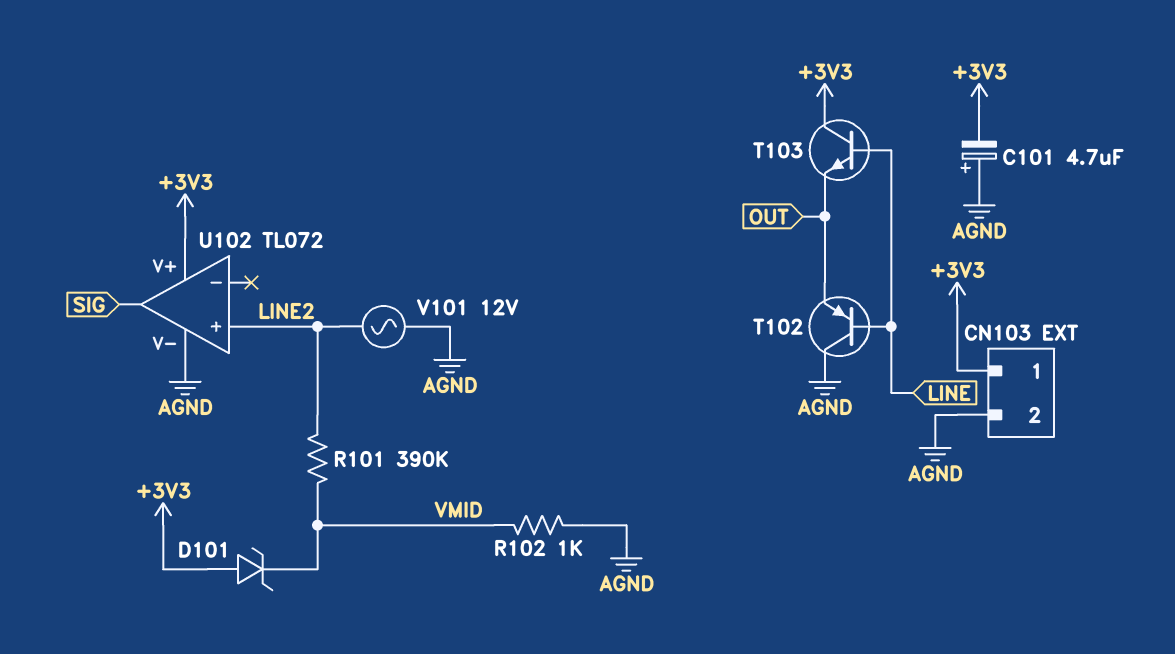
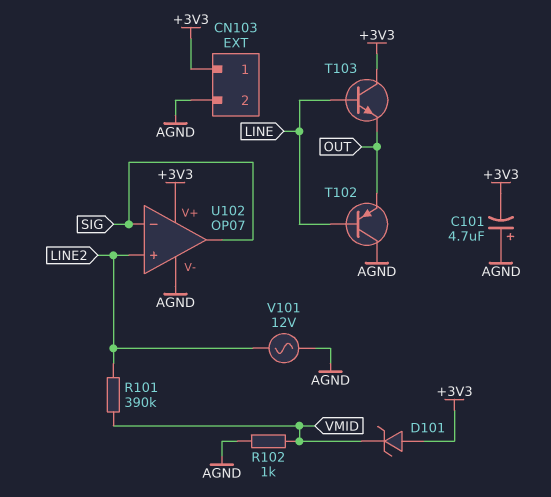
U102: TL072 -> OP07
U102 pin in-: none -> SIG

